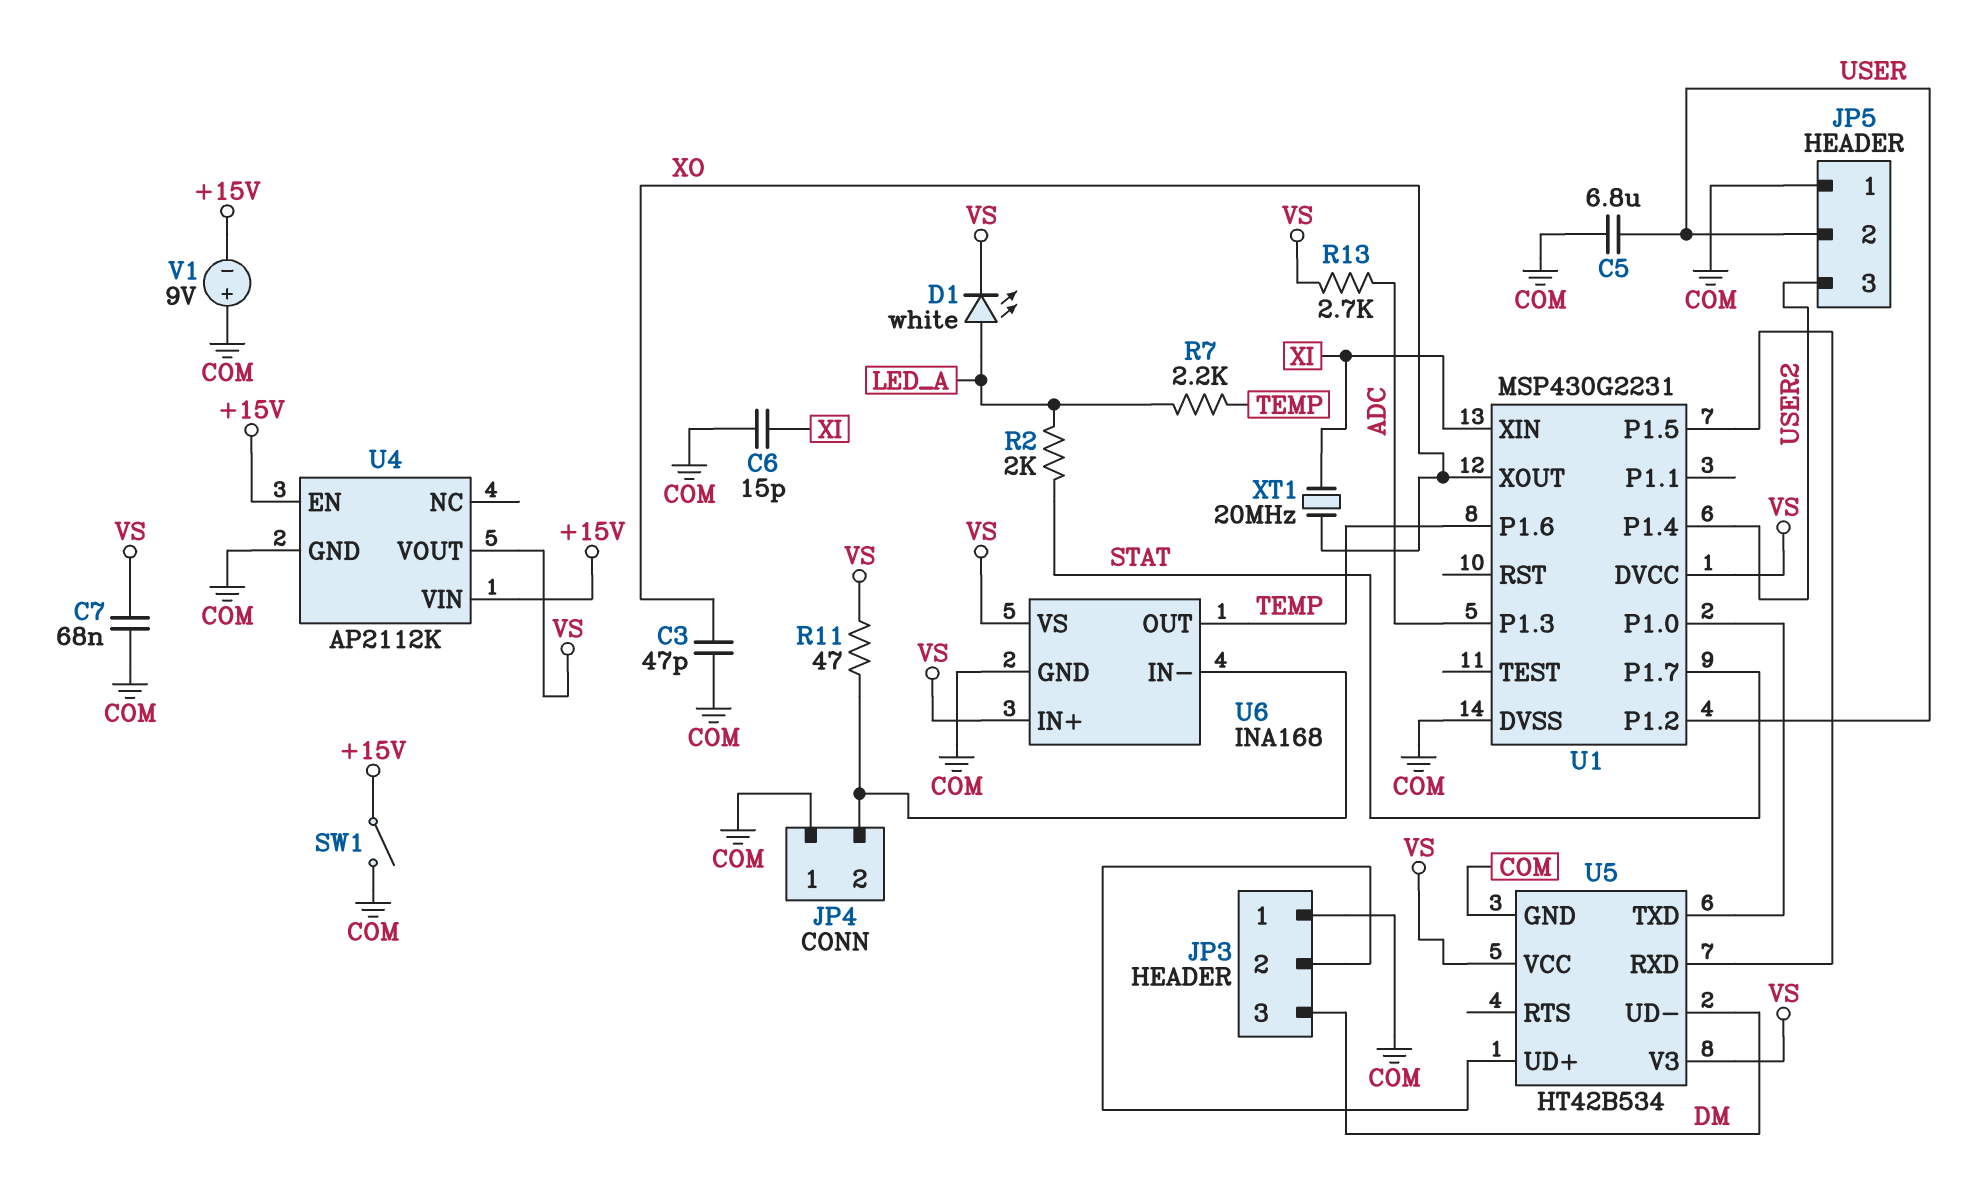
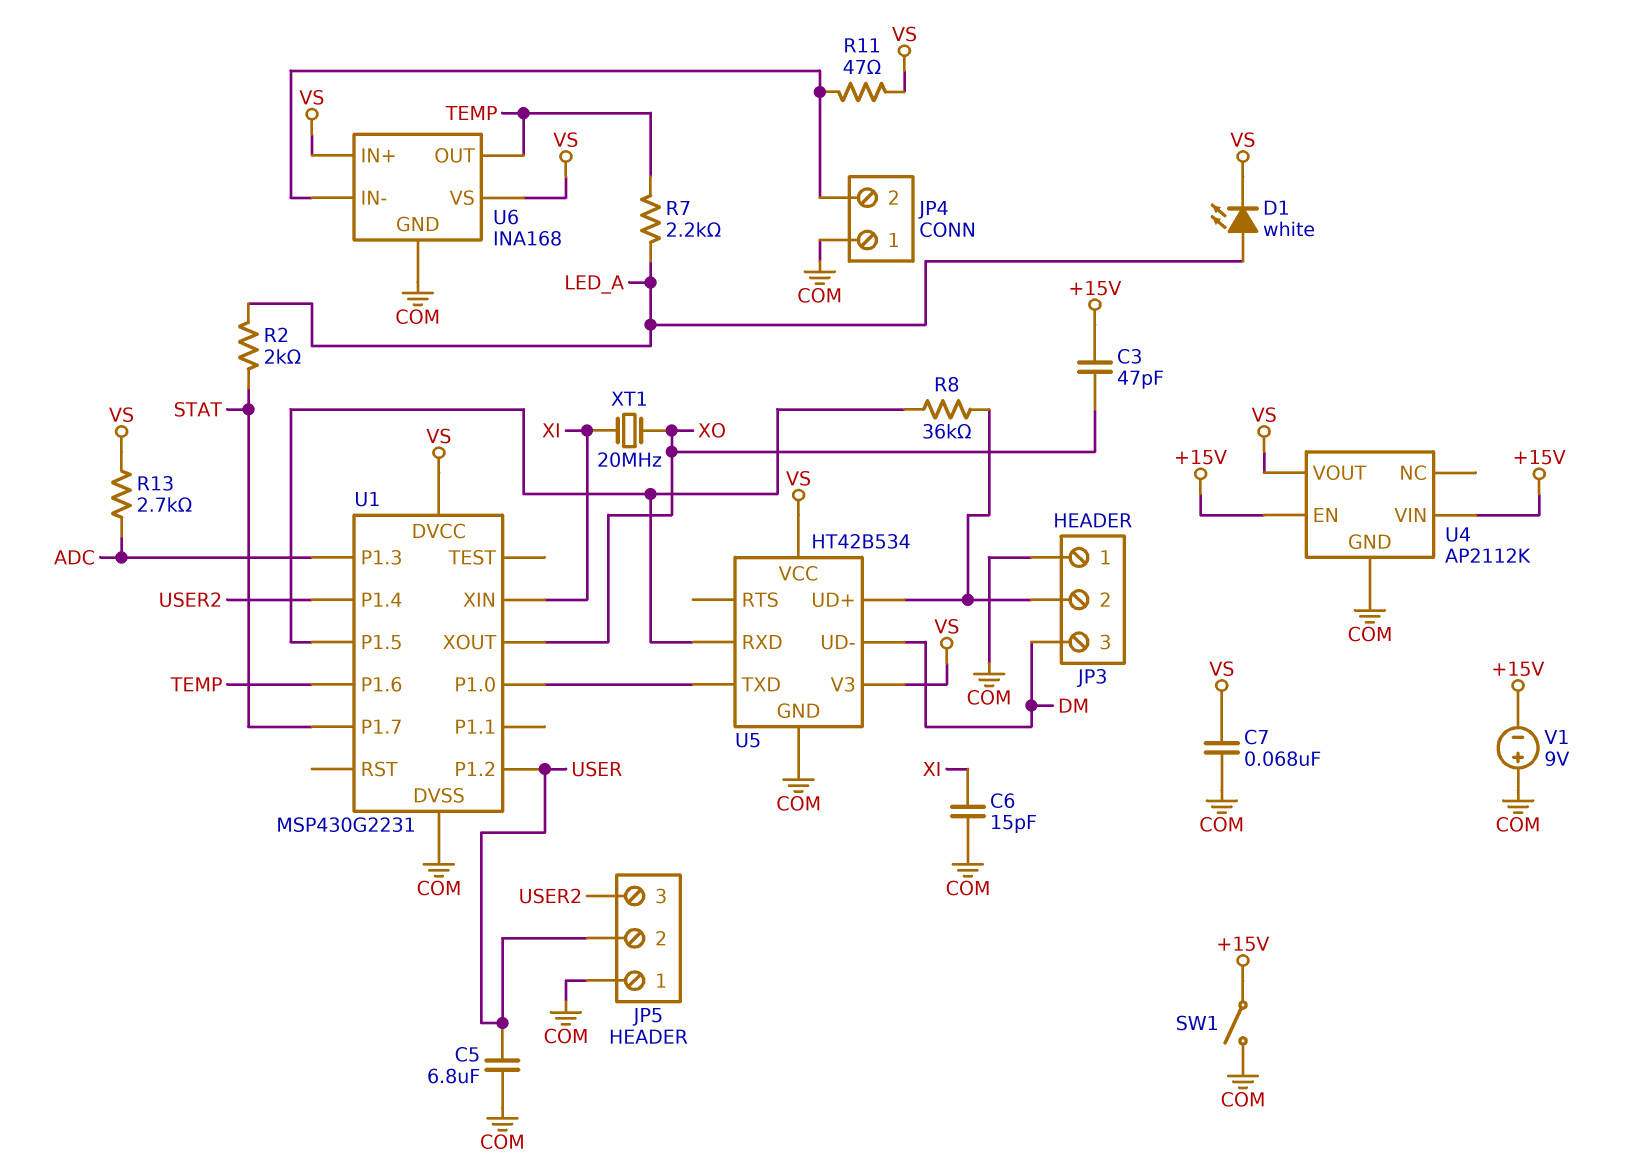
C3: 47pF (COM, XO) -> 47pF (+15V, XO)
R8: none -> 36k (JP3/2, U1/P1.5)

